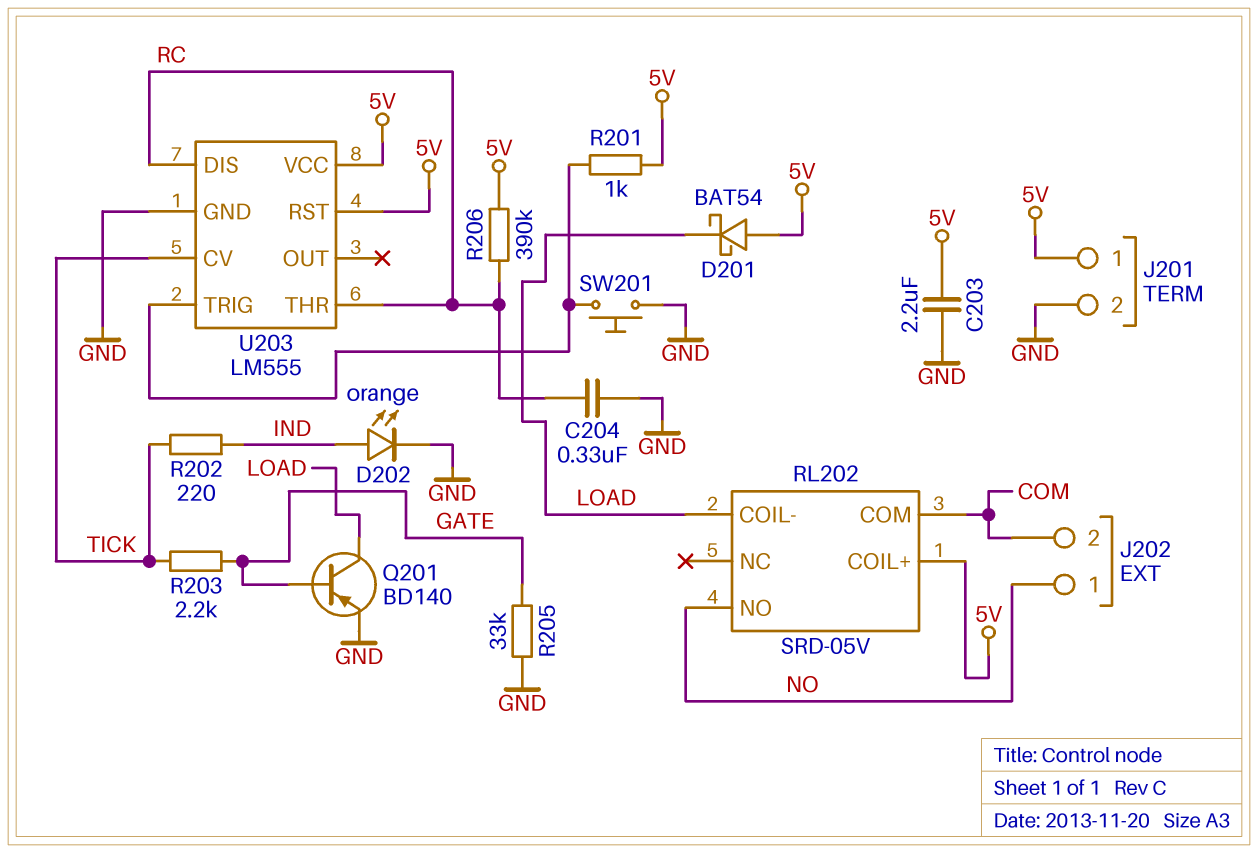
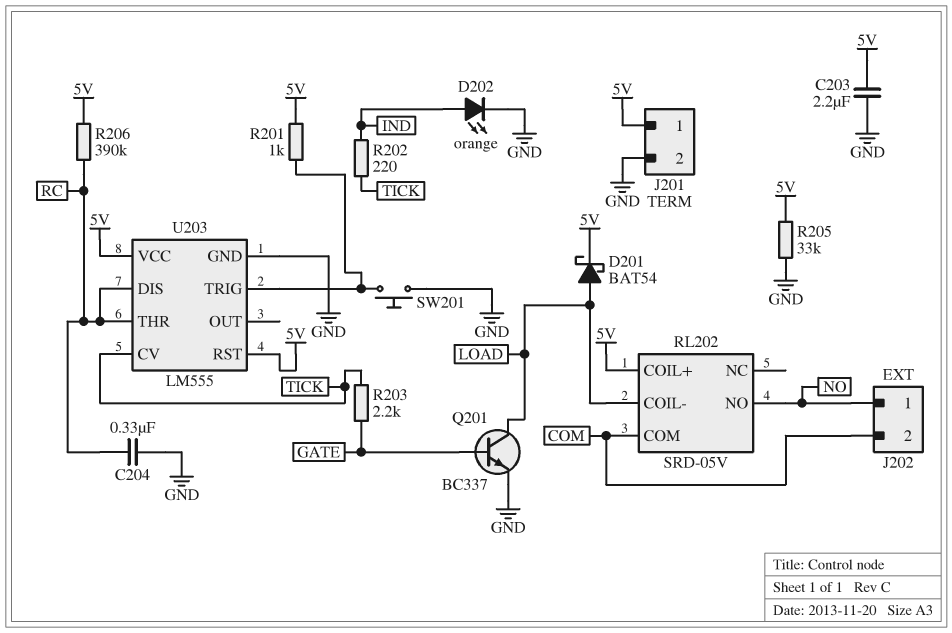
D201: schottky BAT54 (A 5V, K LOAD) -> schottky BAT54 (A LOAD, K 5V)
Q201: PNP BD140 (B GATE, C LOAD, E GND) -> NPN BC337 (B GATE, C LOAD, E GND)
R205: 33k (GATE, GND) -> 33k (5V, GND)

